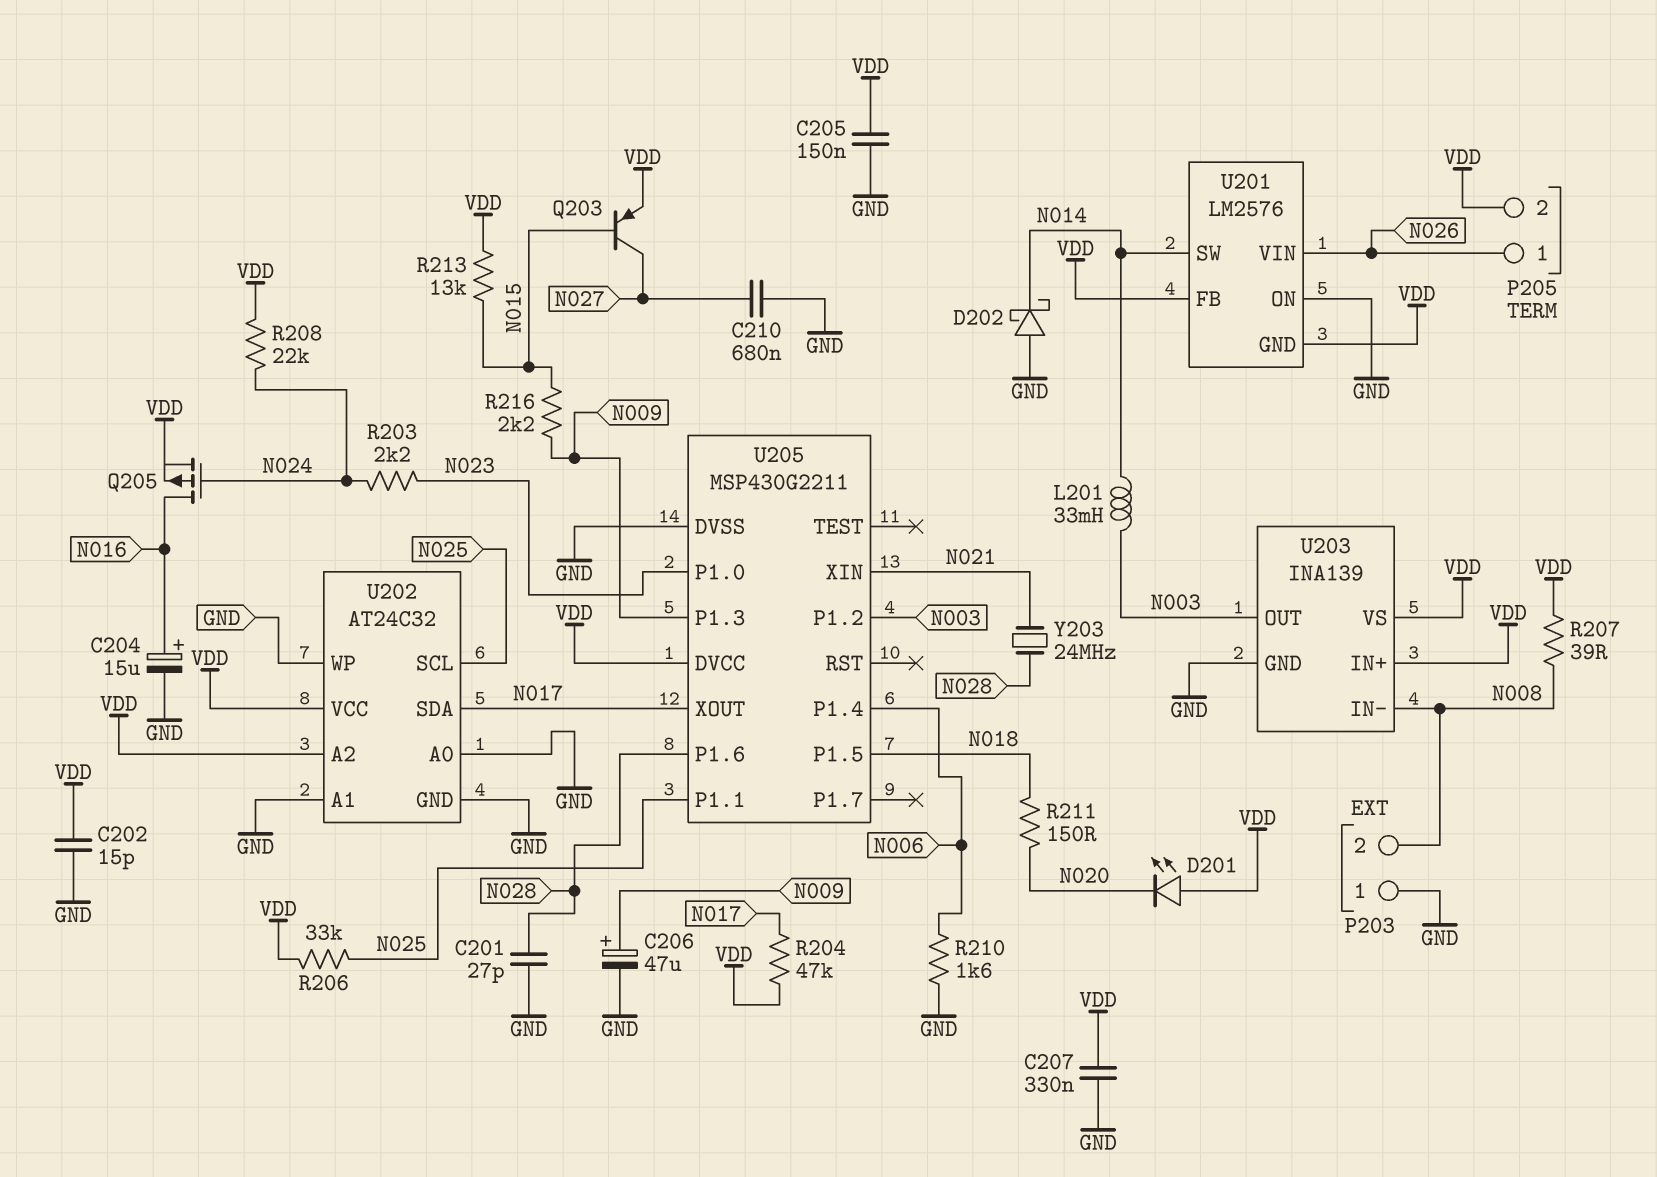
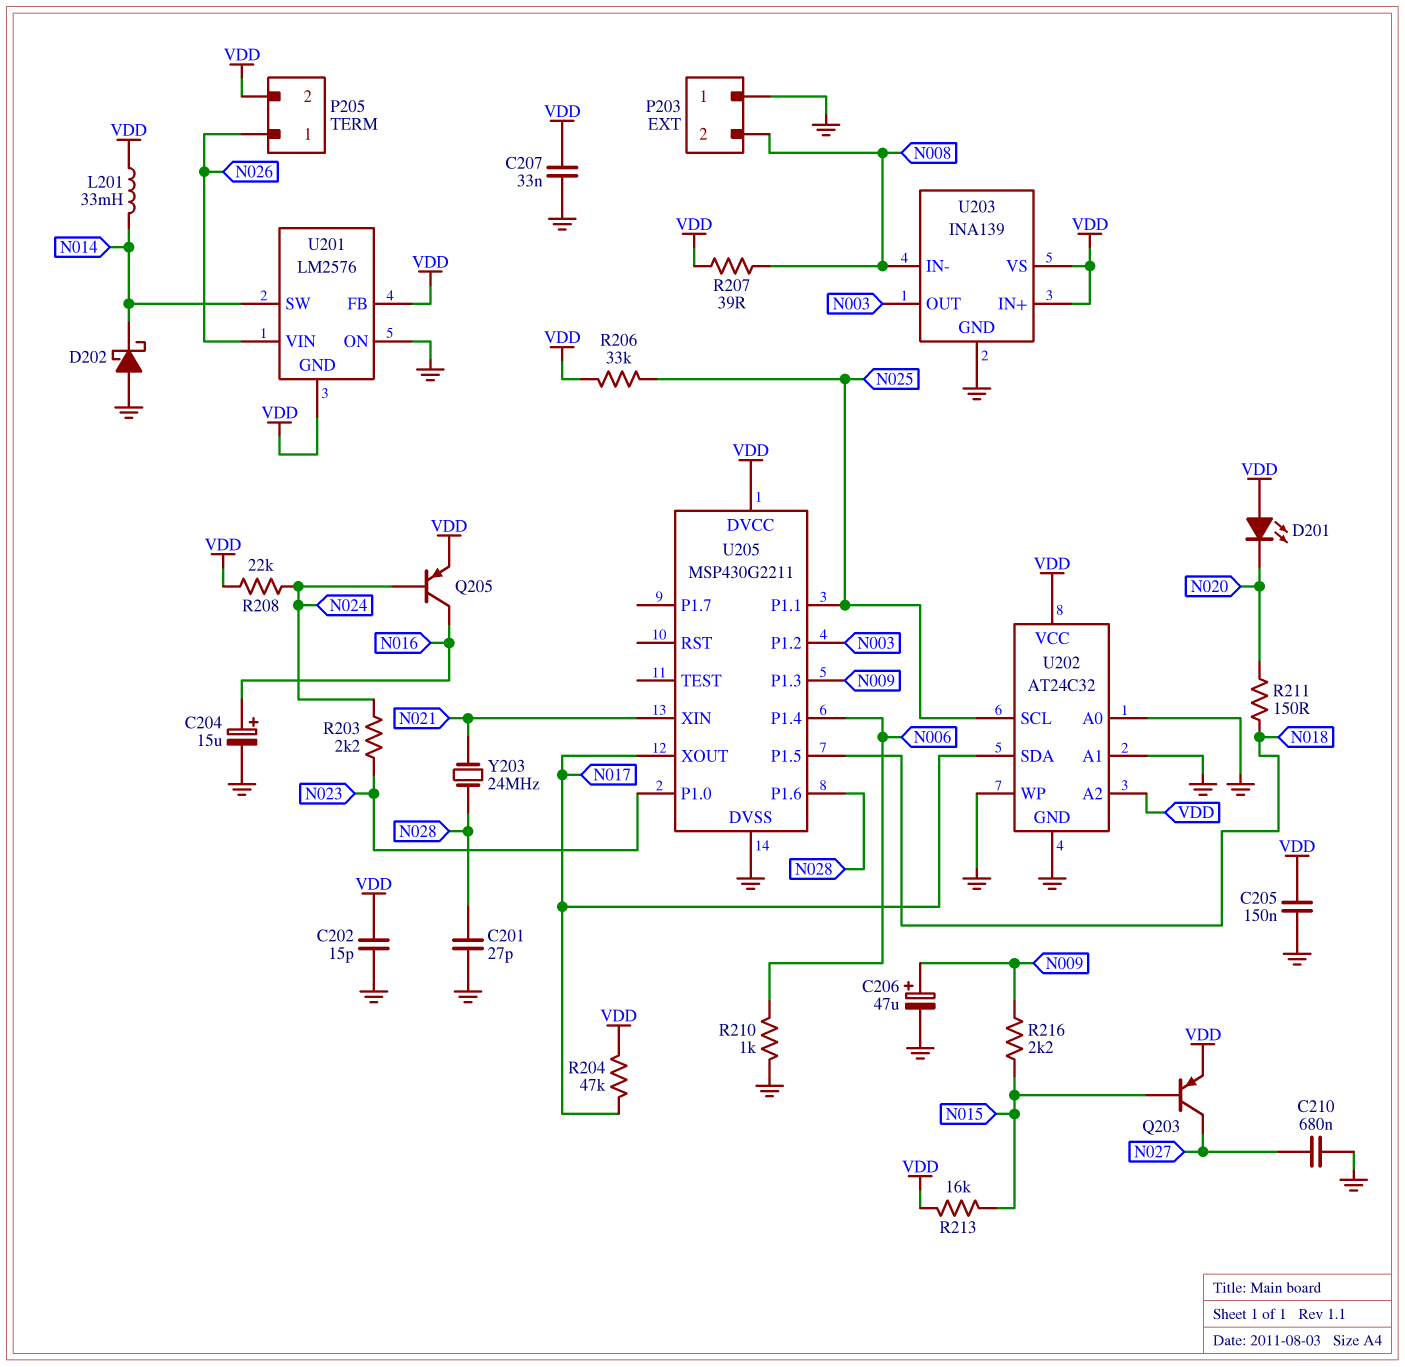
C207: 330nF (GND, VDD) -> 33nF (GND, VDD)
L201: 33mH (N003, N014) -> 33mH (N014, VDD)
Q205: PMOS (G N024, D N016, S VDD) -> PNP (B N024, C N016, E VDD)
R210: 1.6k (GND, N006) -> 1k (GND, N006)
R213: 13k (N015, VDD) -> 16k (N015, VDD)

